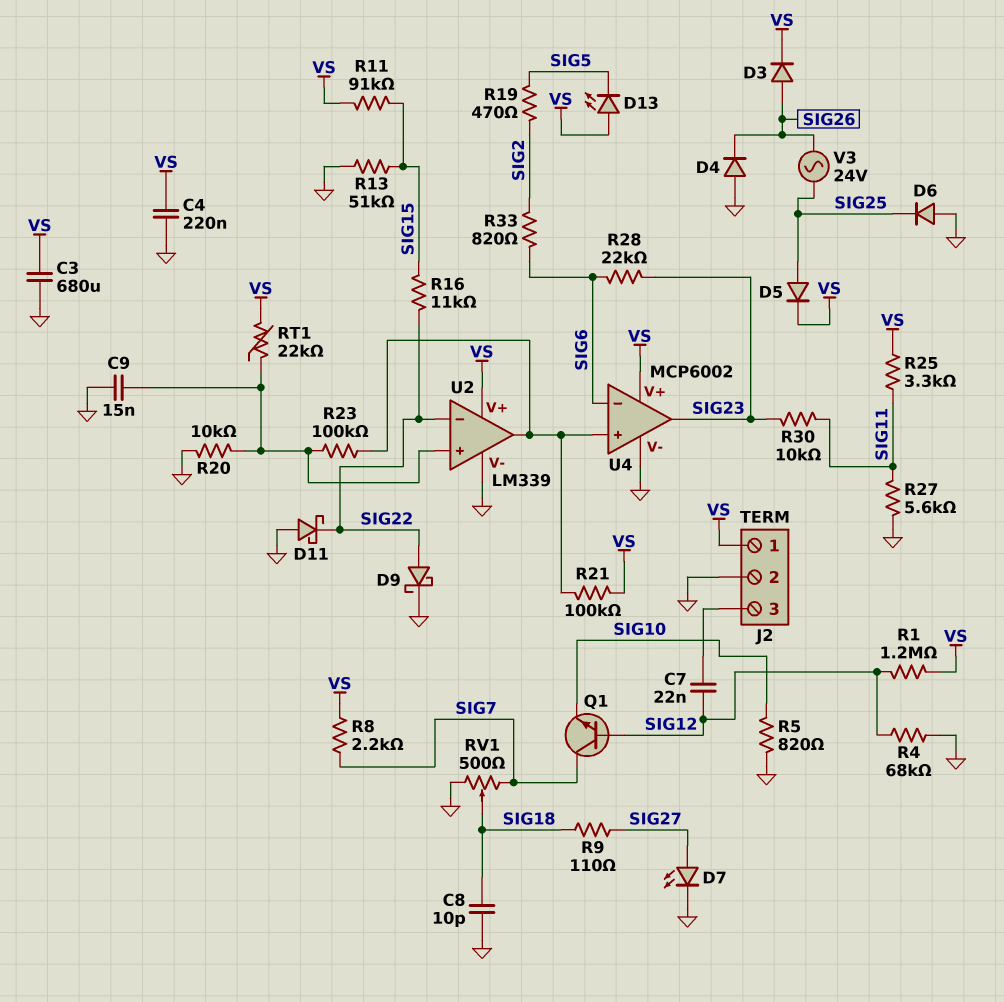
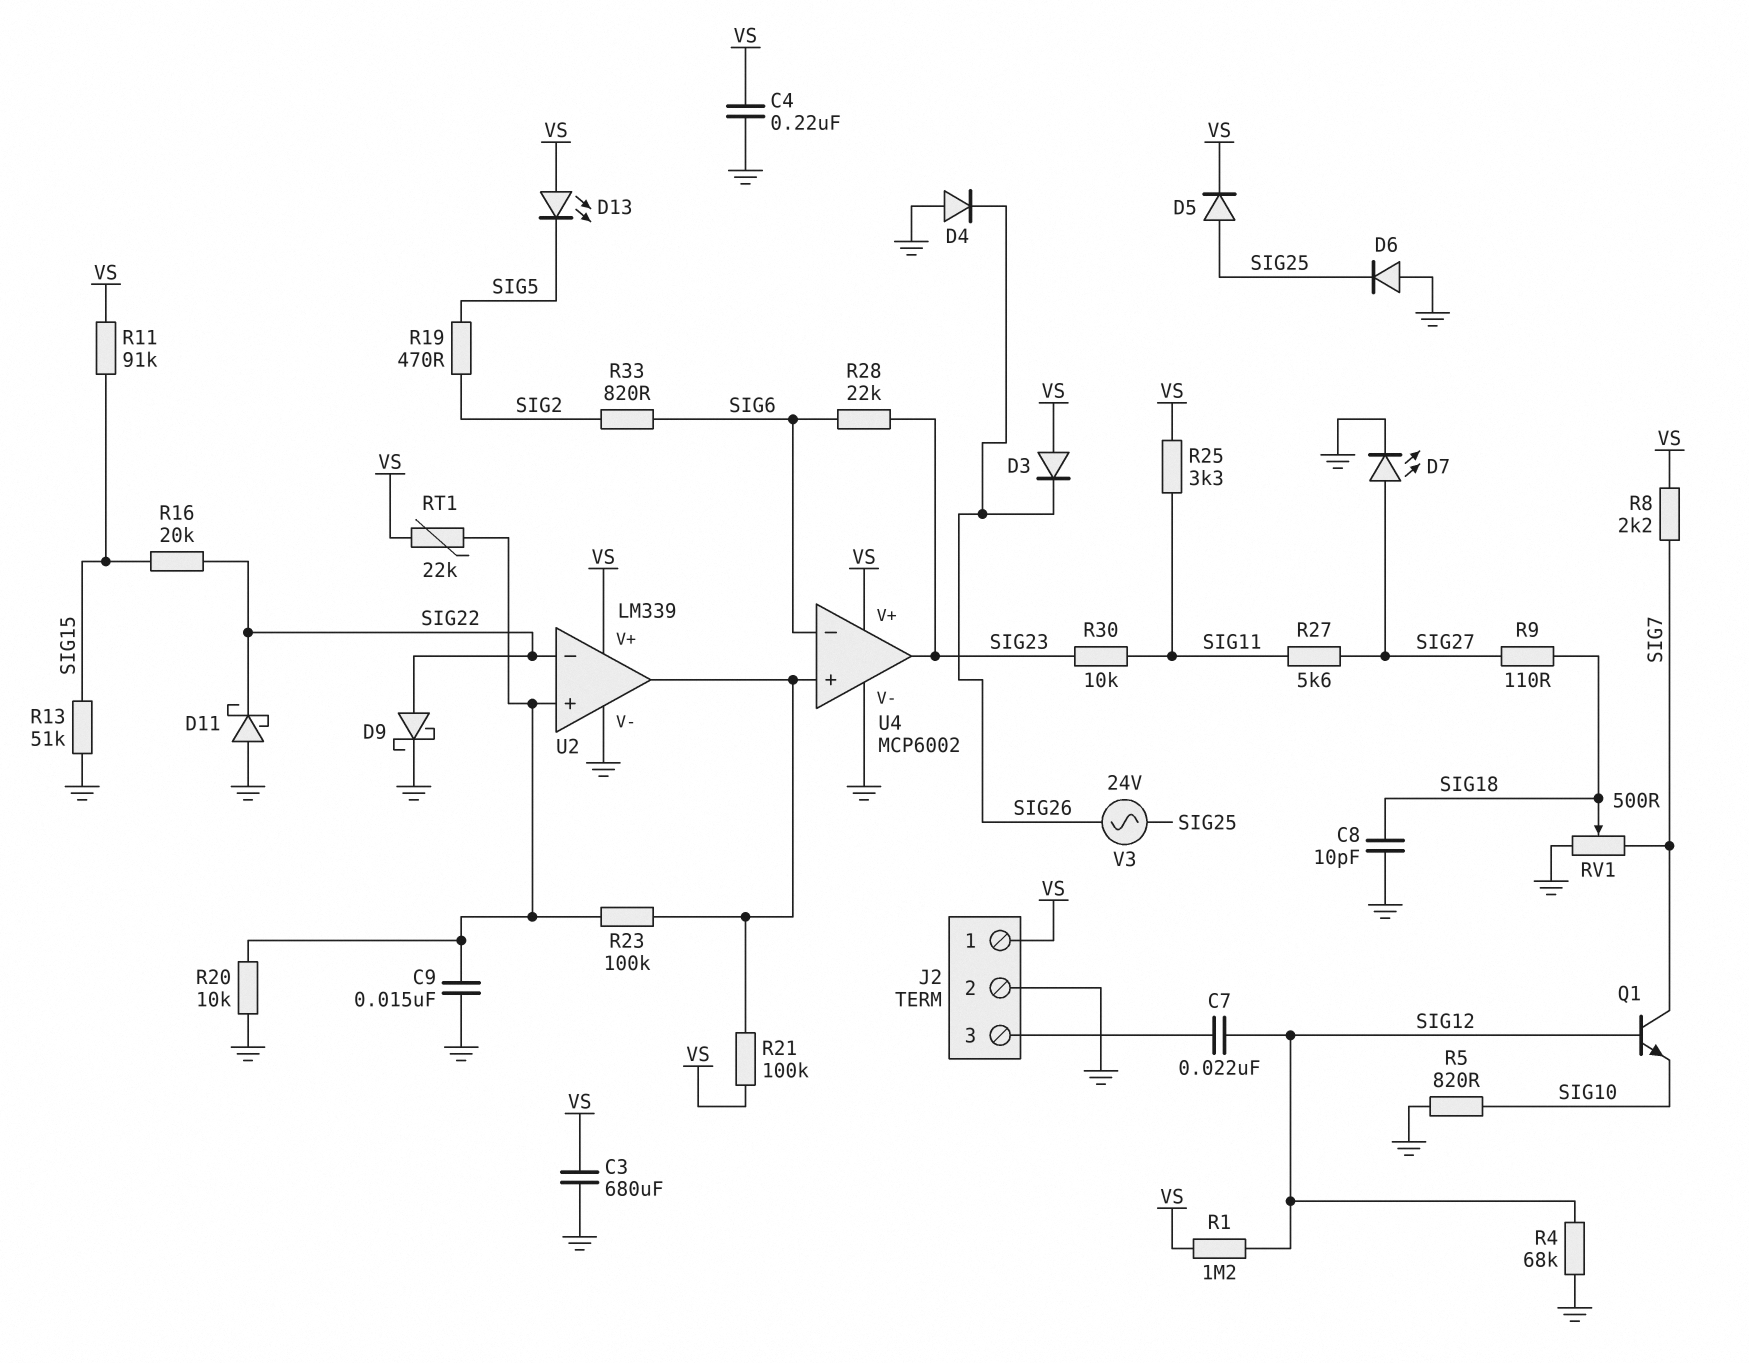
D3: diode (A SIG26, K VS) -> diode (A VS, K SIG26)
R16: 11k (SIG15, SIG22) -> 20k (SIG15, SIG22)
R27: 5.6k (GND, SIG11) -> 5.6k (SIG11, SIG27)

